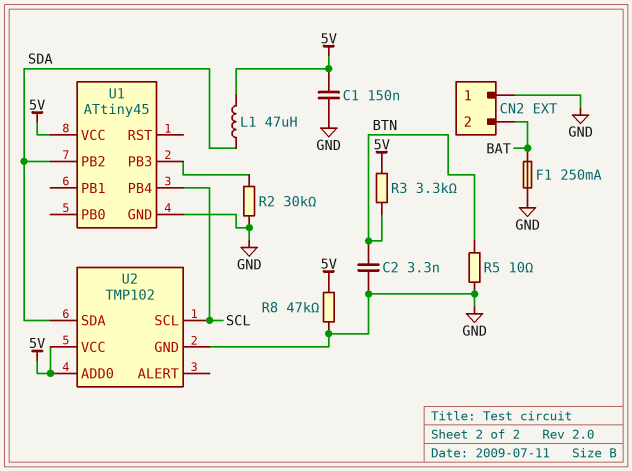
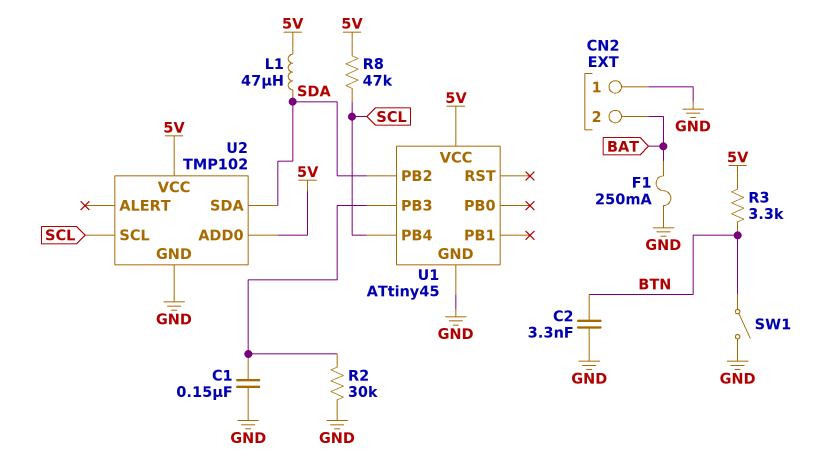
C1: 150nF (5V, GND) -> 150nF (GND, U1/PB3)
R5: 10 (BTN, GND) -> none
R8: 47k (5V, GND) -> 47k (5V, SCL)
SW1: none -> switch (BTN, GND)

